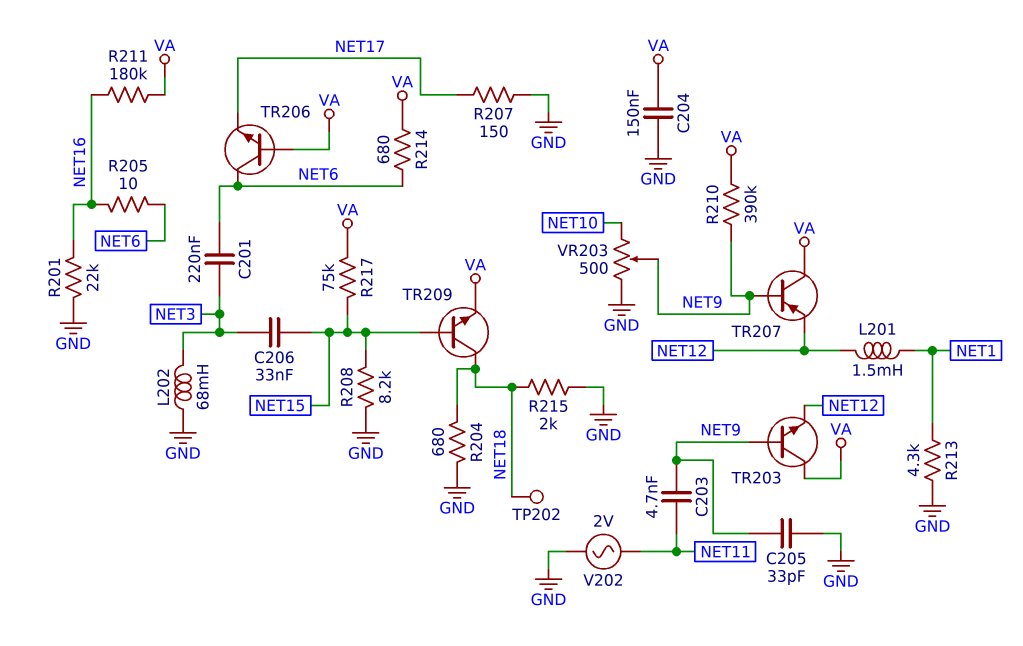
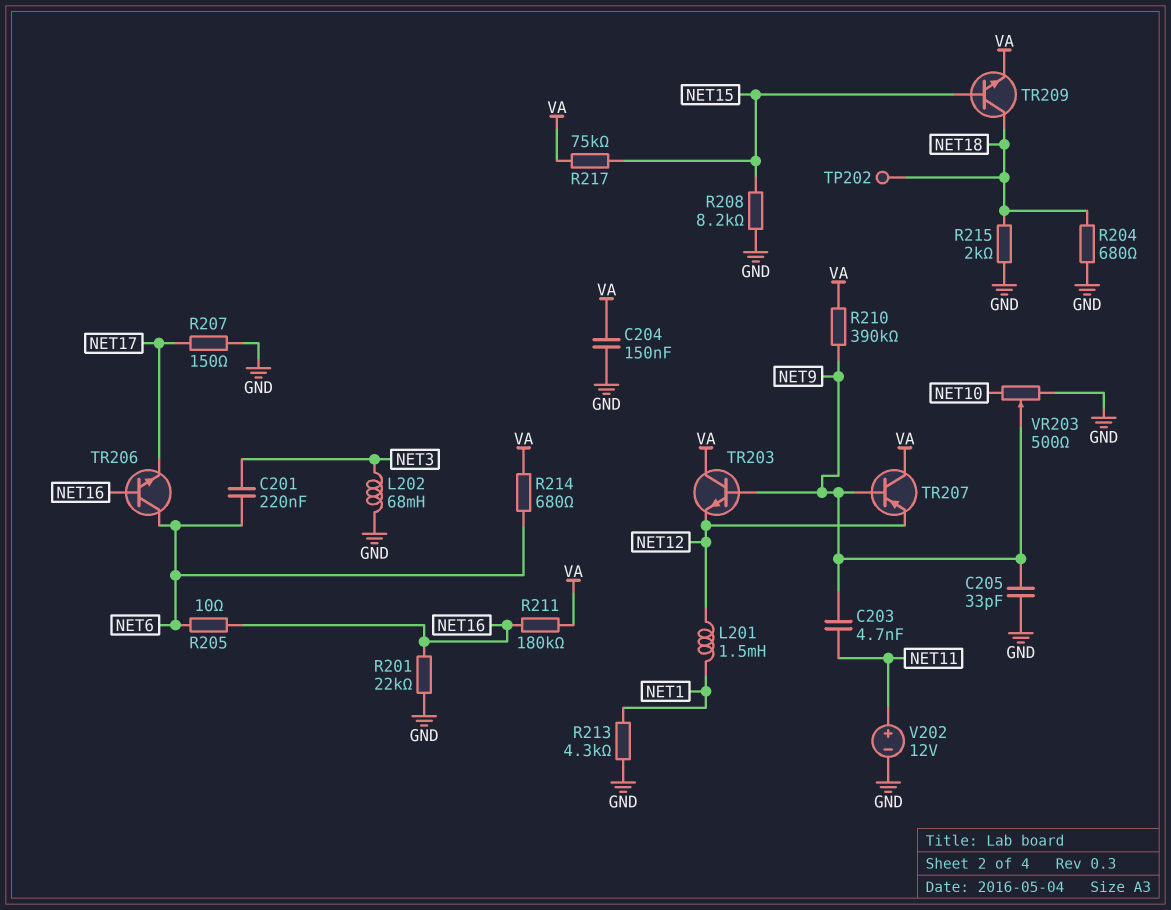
C206: 33nF (NET3, NET15) -> none
TR206: NPN (B VA, C NET6, E NET17) -> NPN (B NET16, C NET6, E NET17)
V202: AC 2V (GND, NET11) -> 12V (plus NET11, minus GND)

